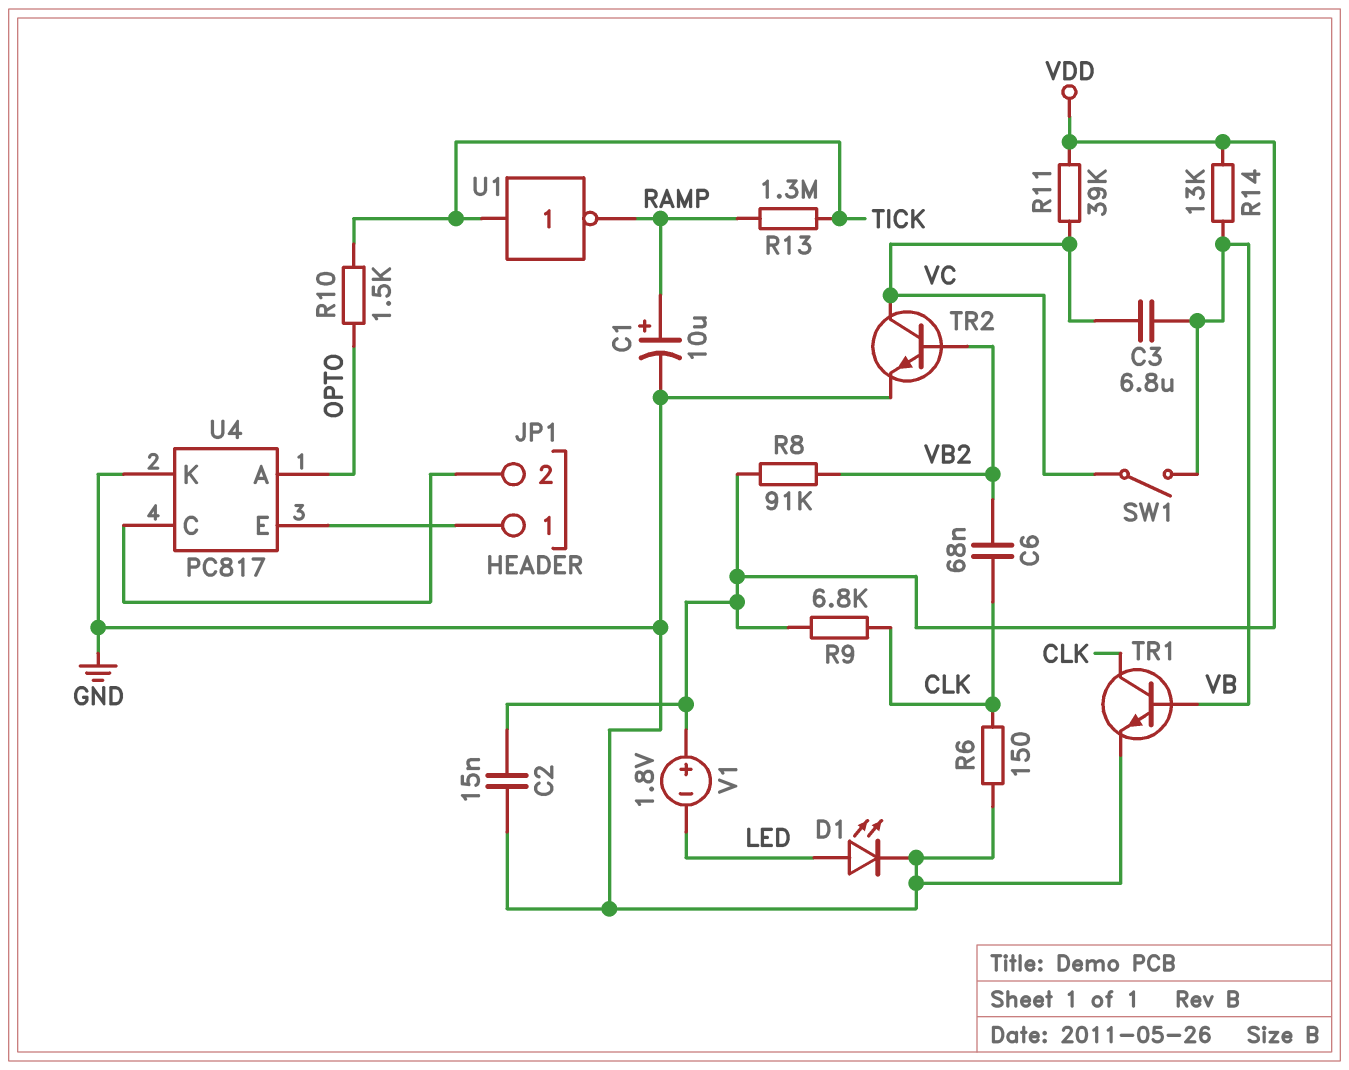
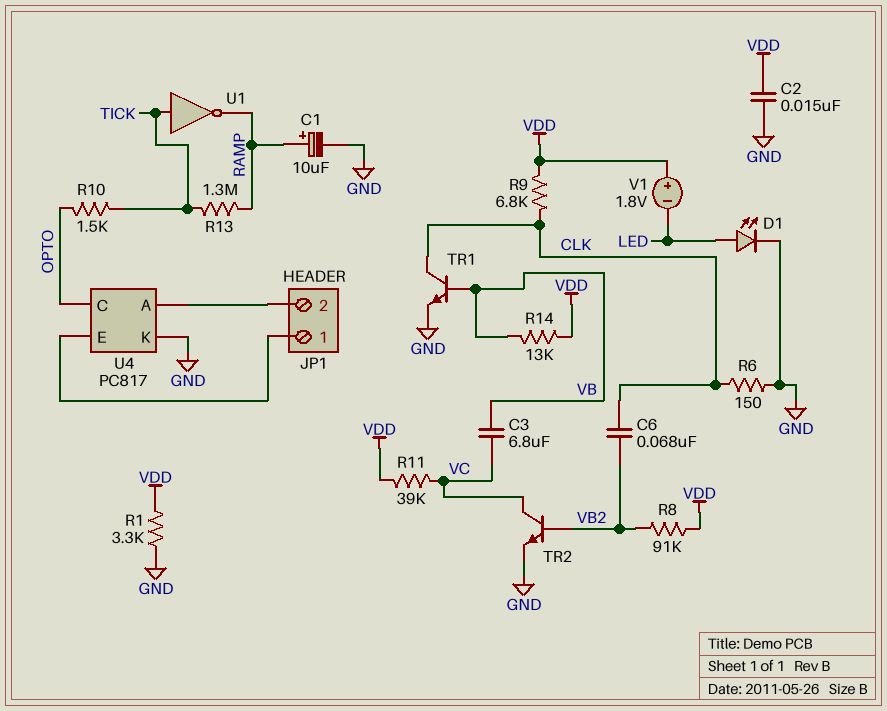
R1: none -> 3.3k (GND, VDD)
SW1: switch (VB, VC) -> none
U4 pin A: OPTO -> JP1/2
U4 pin C: JP1/2 -> OPTO

